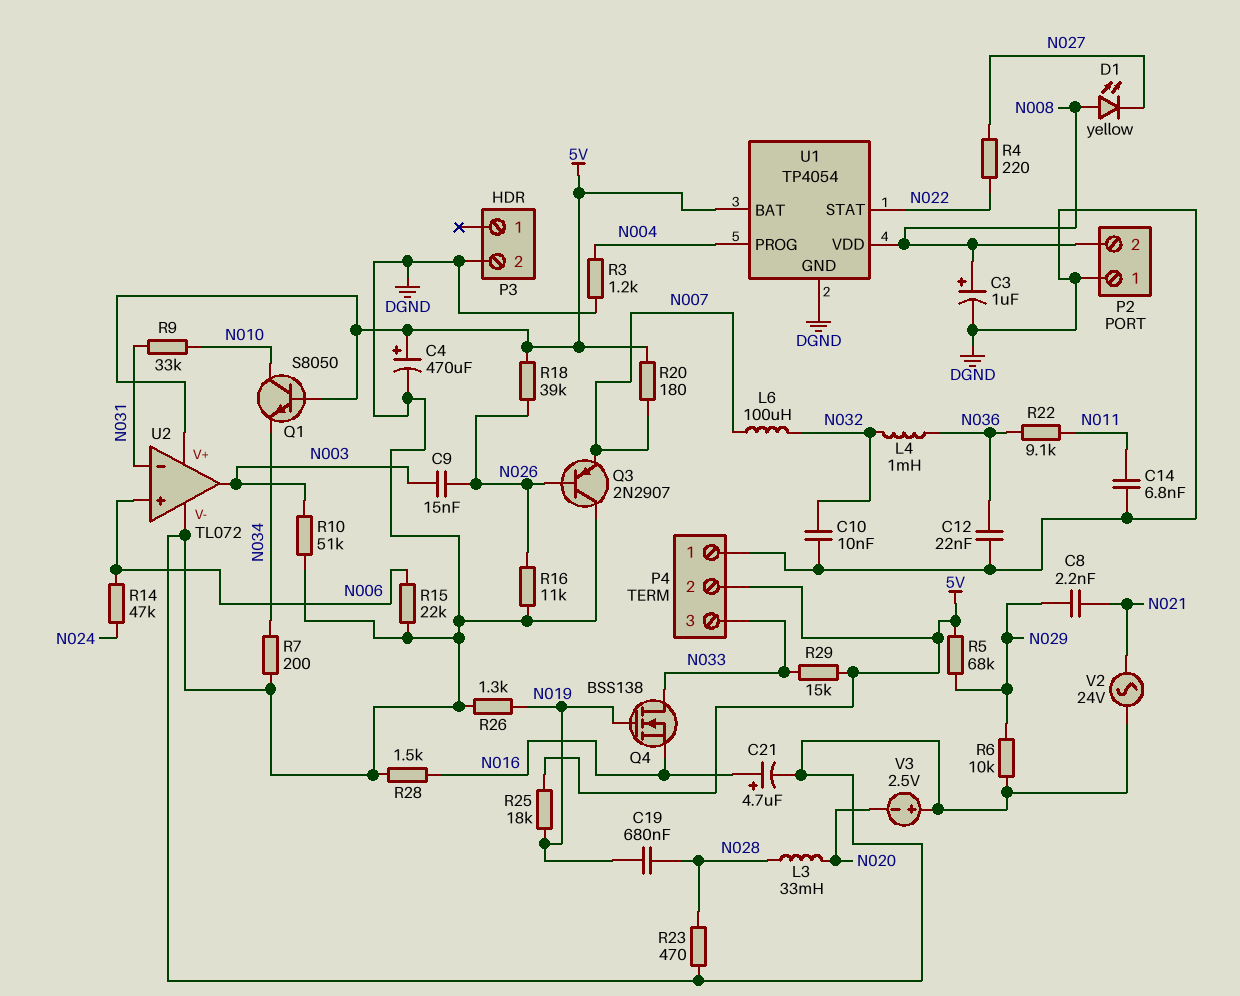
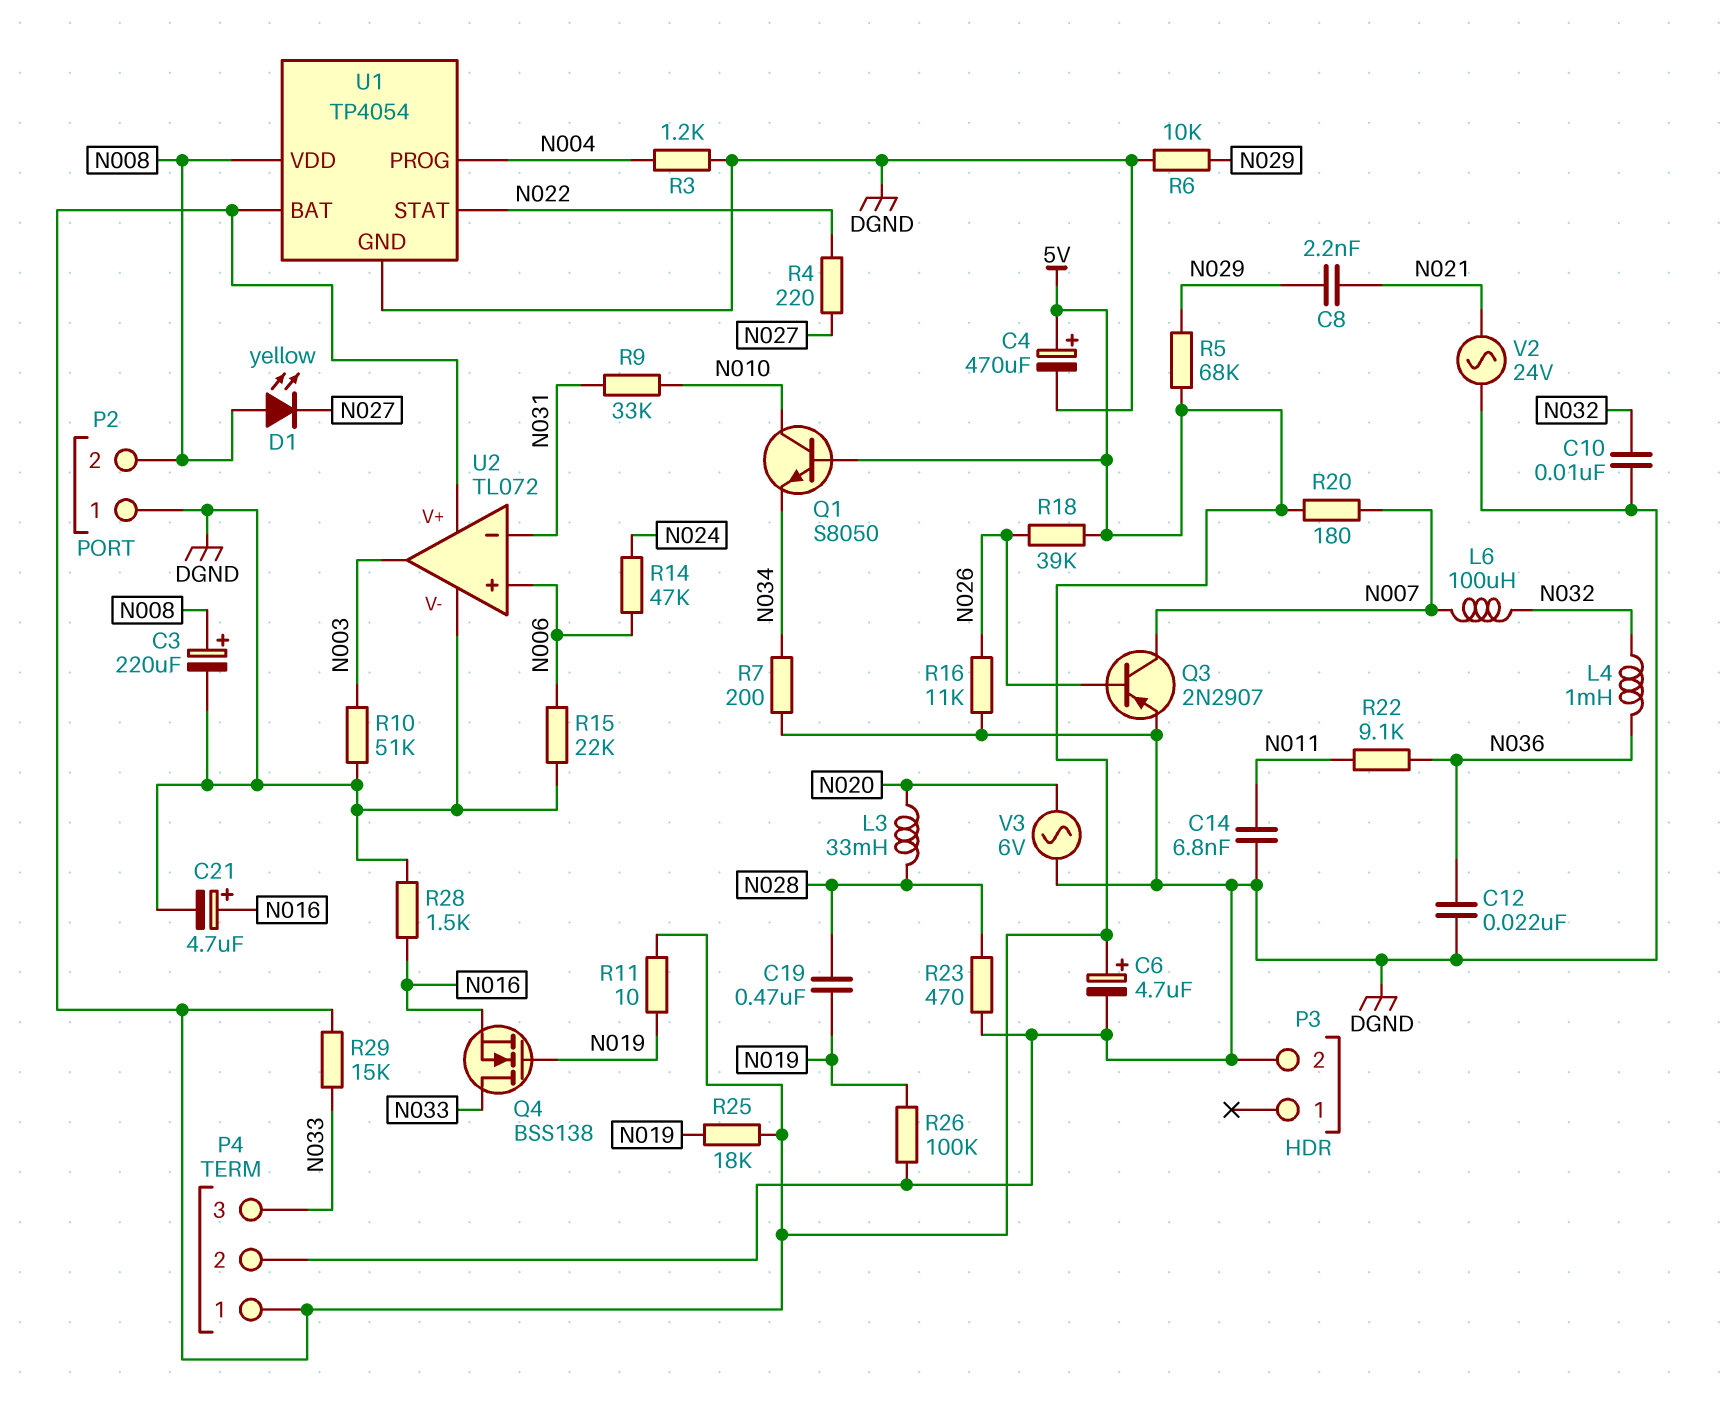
C3: 1uF (plus N008, minus DGND) -> 220uF (plus N008, minus DGND)
C6: none -> 4.7uF (plus 5V, minus DGND)
C9: 15nF (N003, N026) -> none
C19: 680nF (N019, N028) -> 470nF (N019, N028)
P4 pin 1: DGND -> 5V
P4 pin 2: 5V -> DGND
Q3: PNP 2N2907 (B N026, C DGND, E N007) -> PNP 2N2907 (B N026, C N007, E DGND)
R11: none -> 10 (5V, N019)
R26: 1.3k (DGND, N019) -> 100k (DGND, N019)
V3: 2.5V (plus DGND, minus N020) -> AC 6V (DGND, N020)

